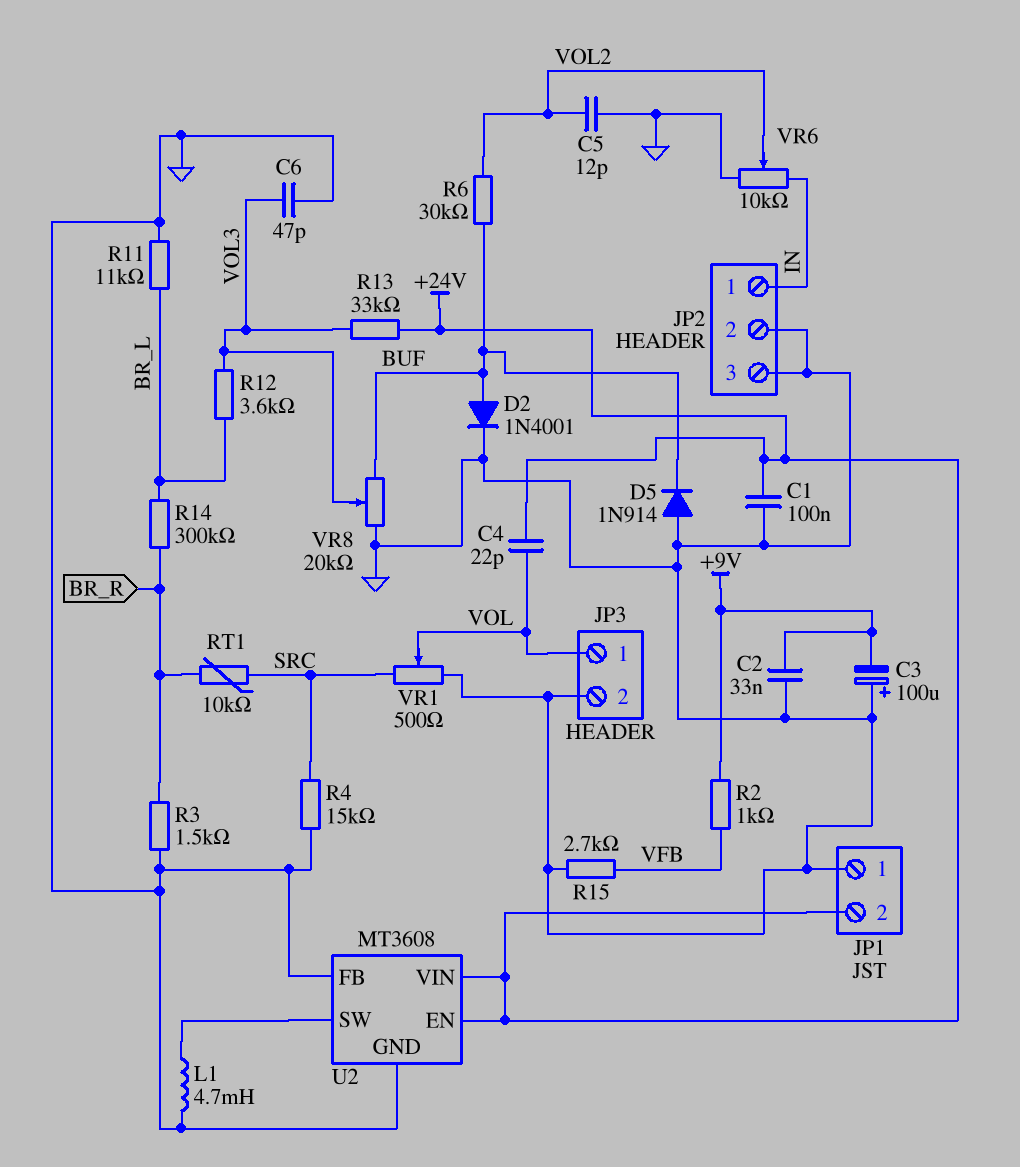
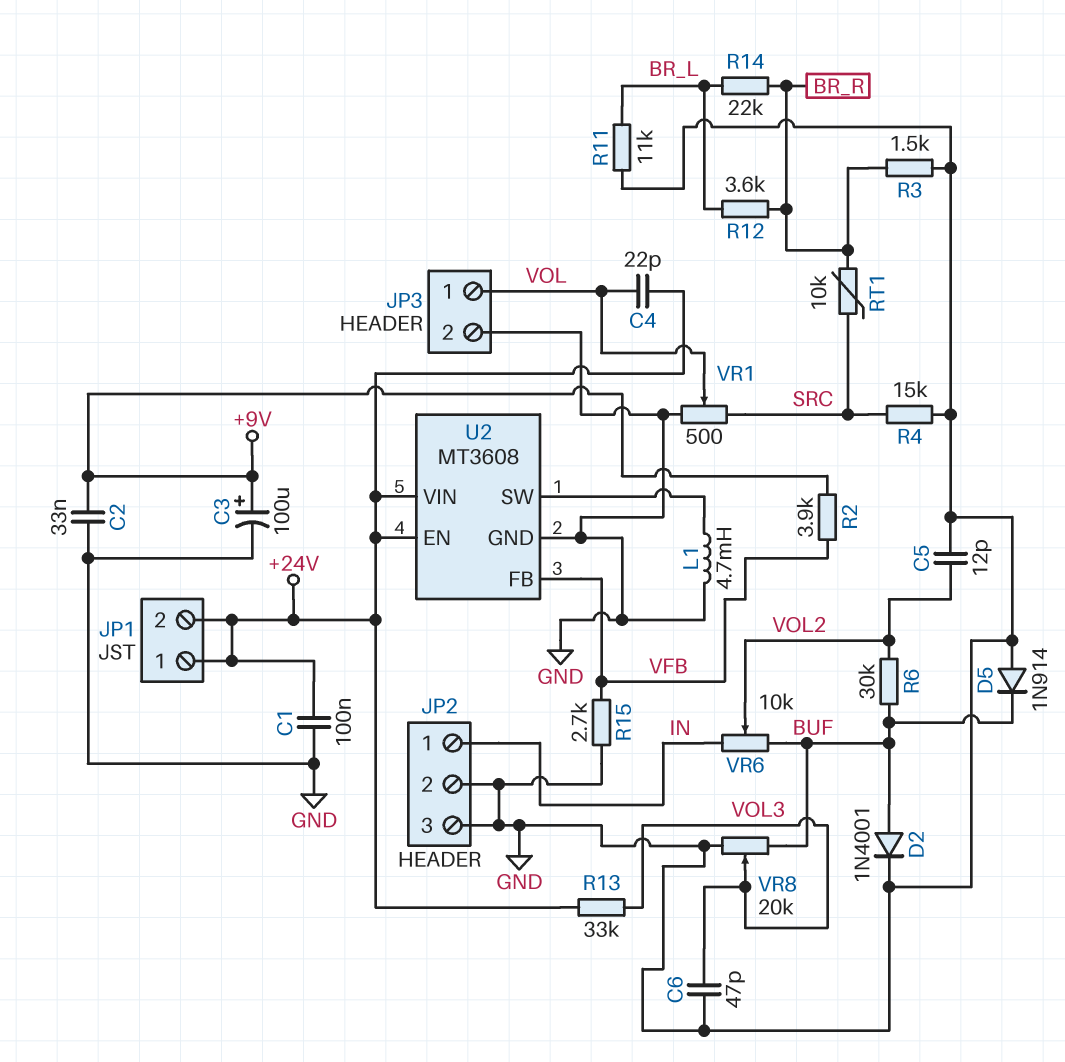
C3: 100uF (plus GND, minus +9V) -> 100uF (plus +9V, minus GND)
JP1 pin 1: GND -> +24V
R2: 1k (+9V, VFB) -> 3.9k (+9V, VFB)
R12: 3.6k (BR_L, VOL3) -> 3.6k (BR_L, BR_R)
R14: 300k (BR_L, BR_R) -> 22k (BR_L, BR_R)
U2 pin FB: GND -> VFB
VR6: 10k (GND, IN, wiper VOL2) -> 10k (BUF, IN, wiper VOL2)

